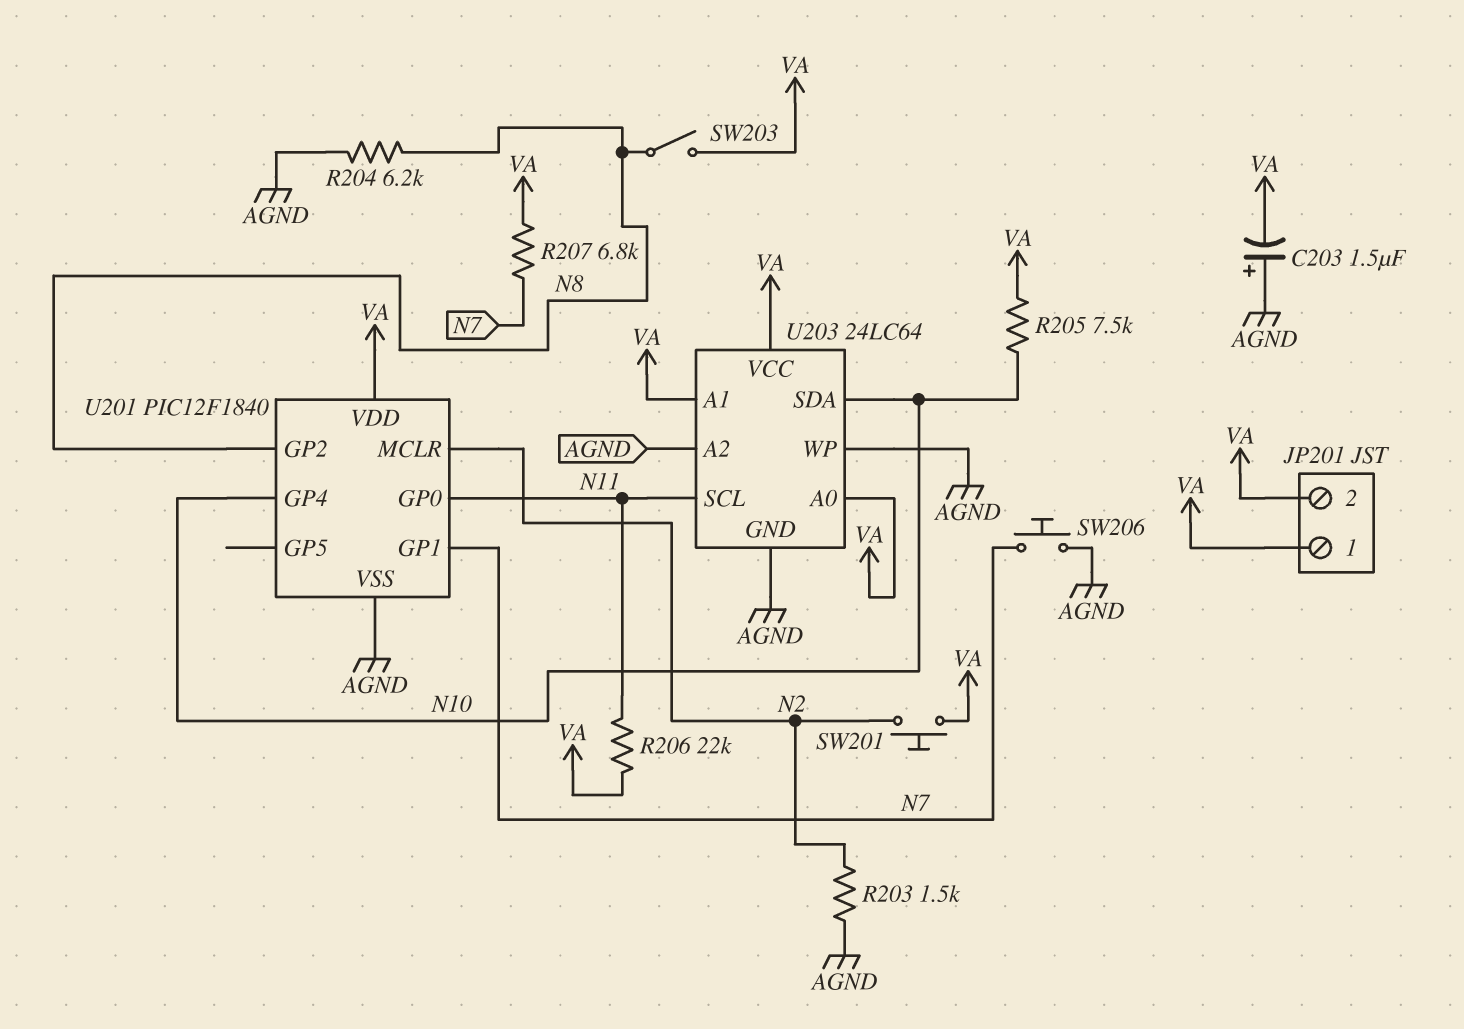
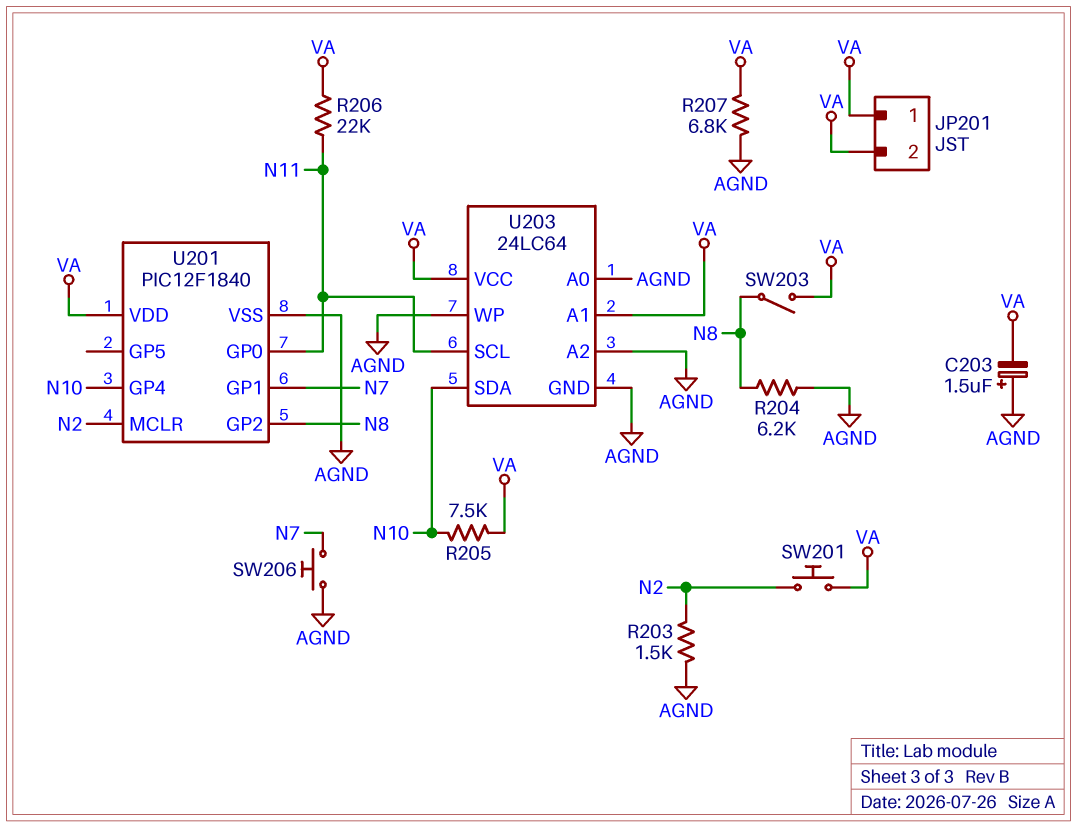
R207: 6.8k (N7, VA) -> 6.8k (AGND, VA)
U203 pin A0: VA -> AGND

